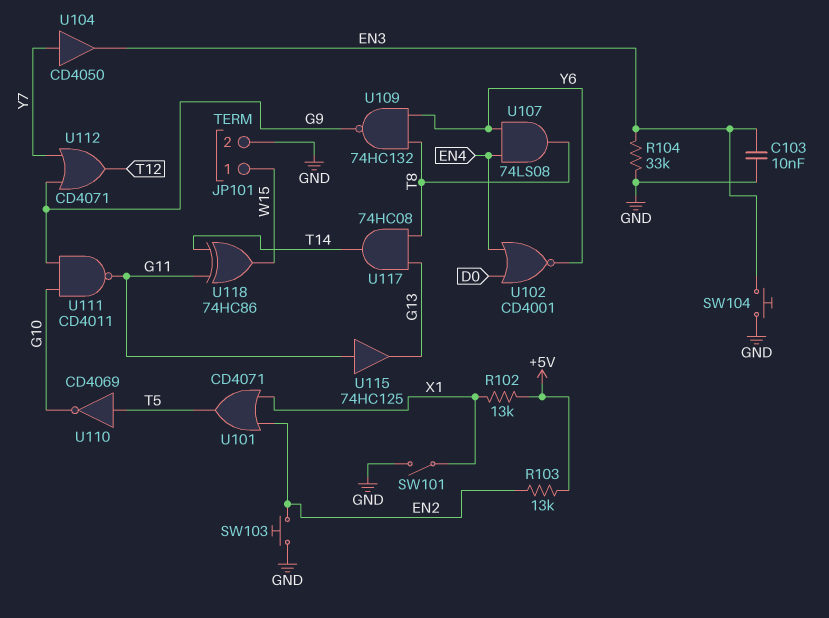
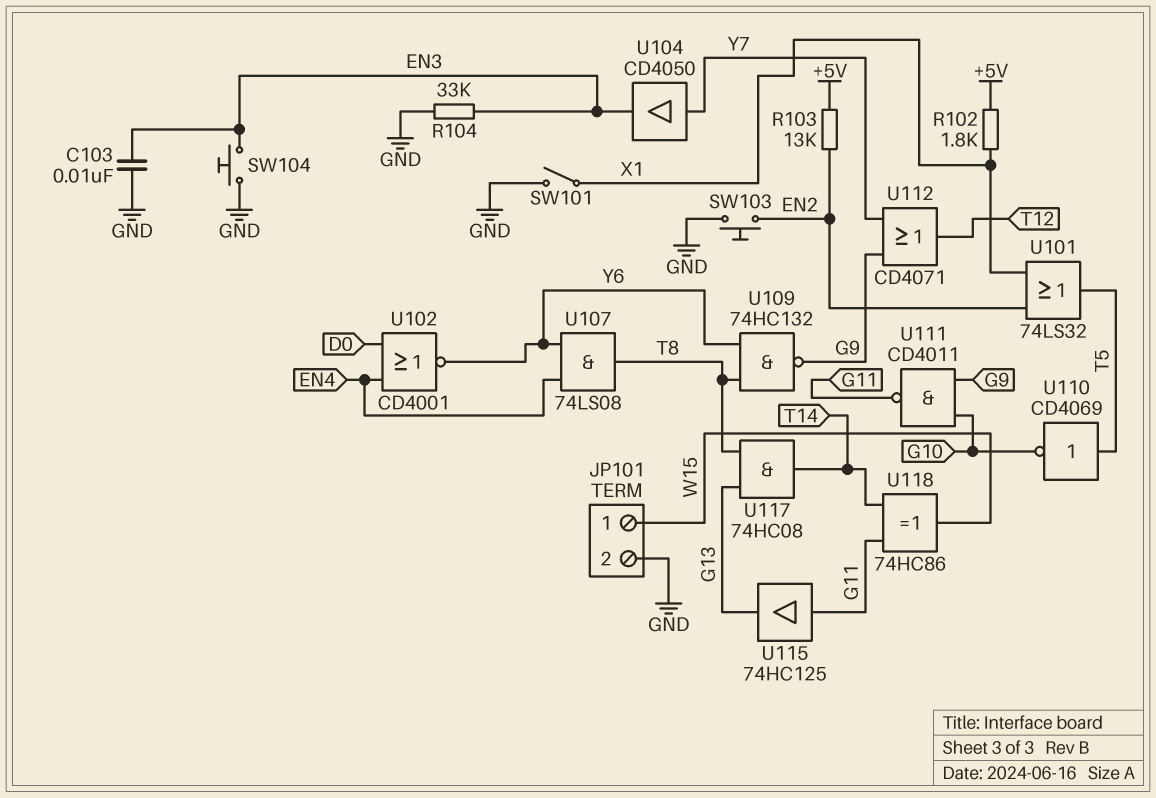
R102: 13k (+5V, X1) -> 1.8k (+5V, X1)
U101: OR CD4071 (in EN2, in X1, out T5) -> OR 74LS32 (in EN2, in X1, out T5)

